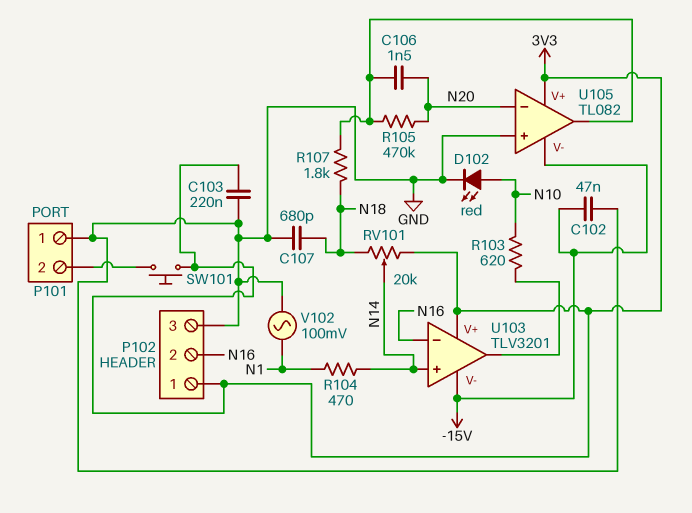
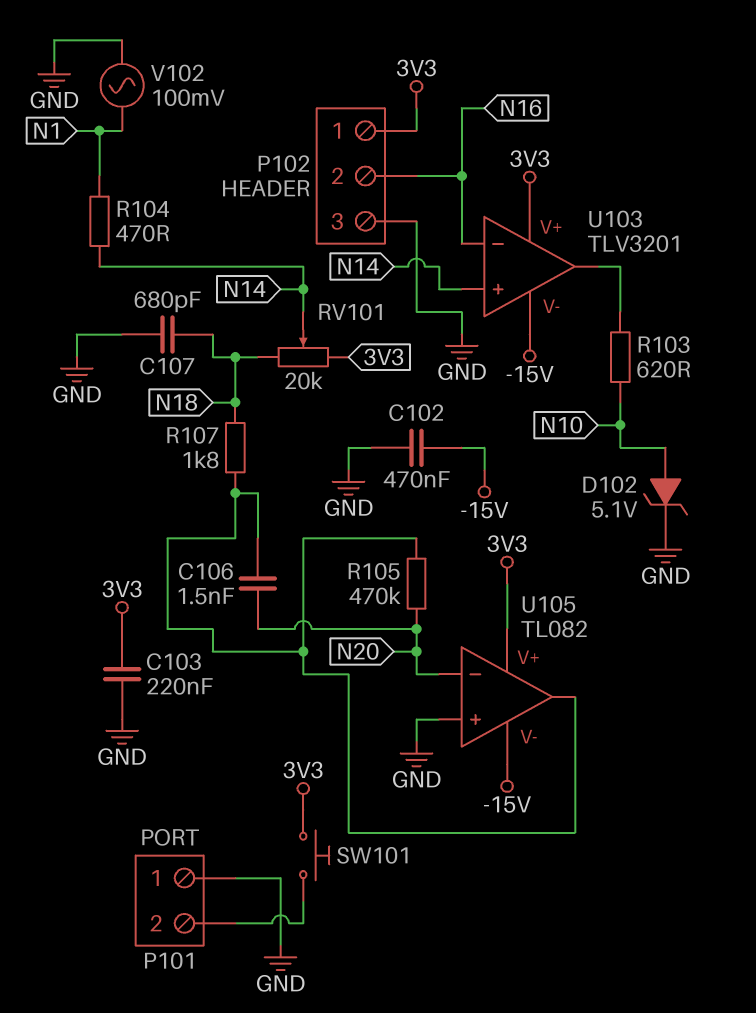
C102: 47nF (-15V, GND) -> 470nF (-15V, GND)
D102: LED red (A N10, K GND) -> zener 5.1V (A N10, K GND)

